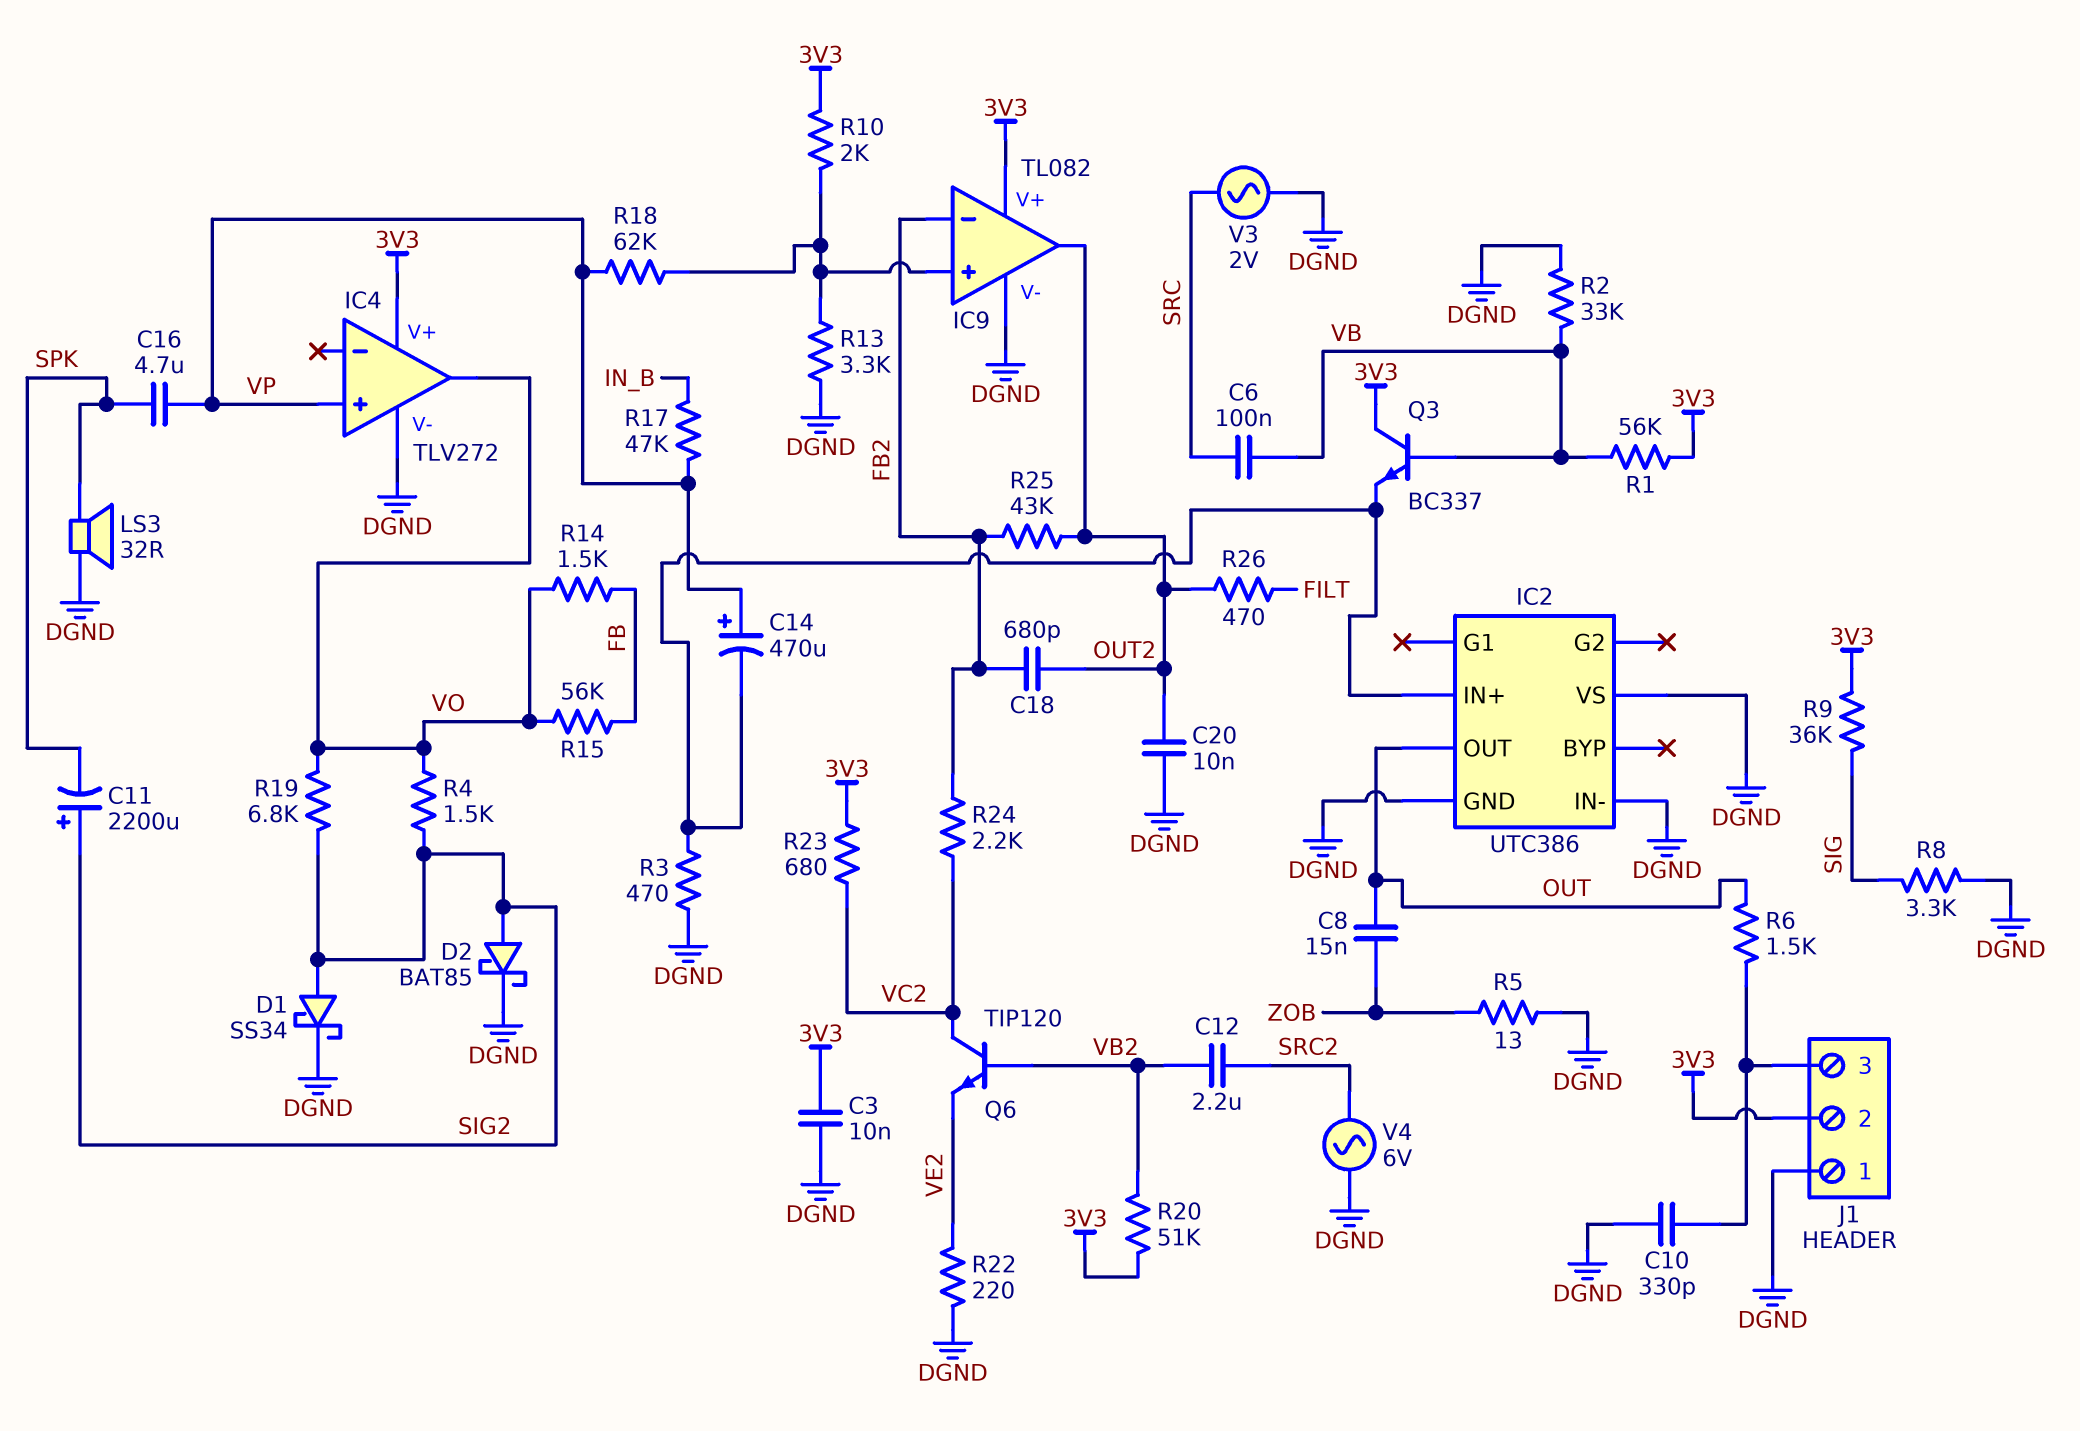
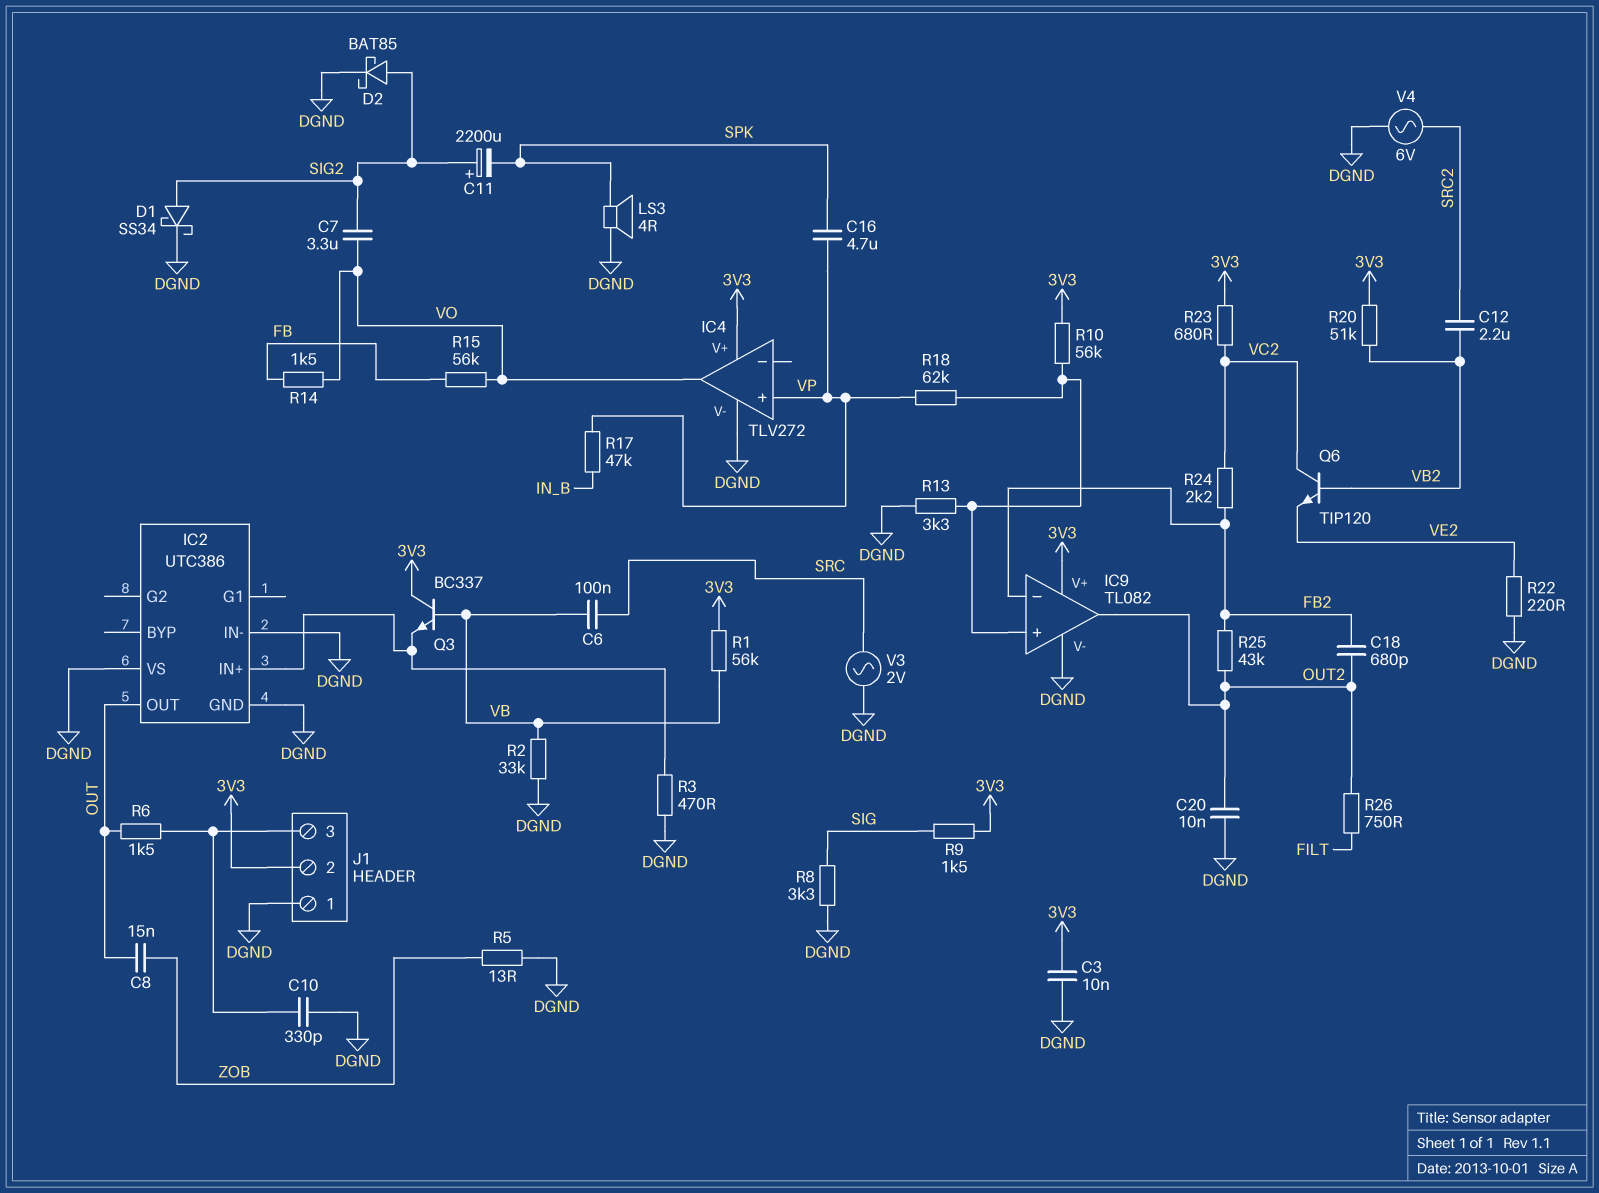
C7: none -> 3.3uF (SIG2, VO)
C14: 470uF (plus VP, minus IC2/IN+) -> none
LS3: speaker 32R (DGND, SPK) -> speaker 4R (DGND, SPK)
R4: 1.5k (SIG2, VO) -> none
R9: 36k (3V3, SIG) -> 1.5k (3V3, SIG)
R10: 2k (3V3, IC9/in+) -> 56k (3V3, IC9/in+)
R19: 6.8k (SIG2, VO) -> none
R26: 470 (FILT, OUT2) -> 750 (FILT, OUT2)

